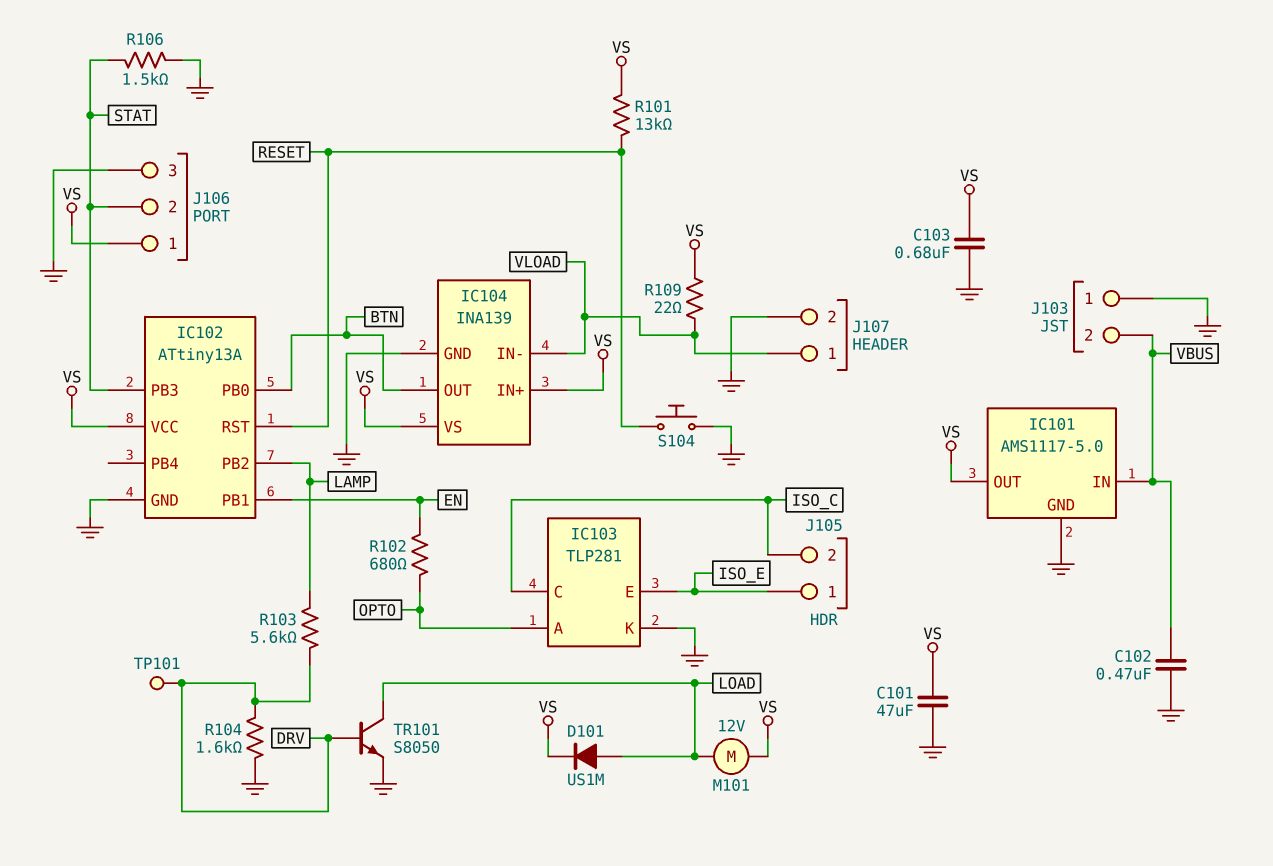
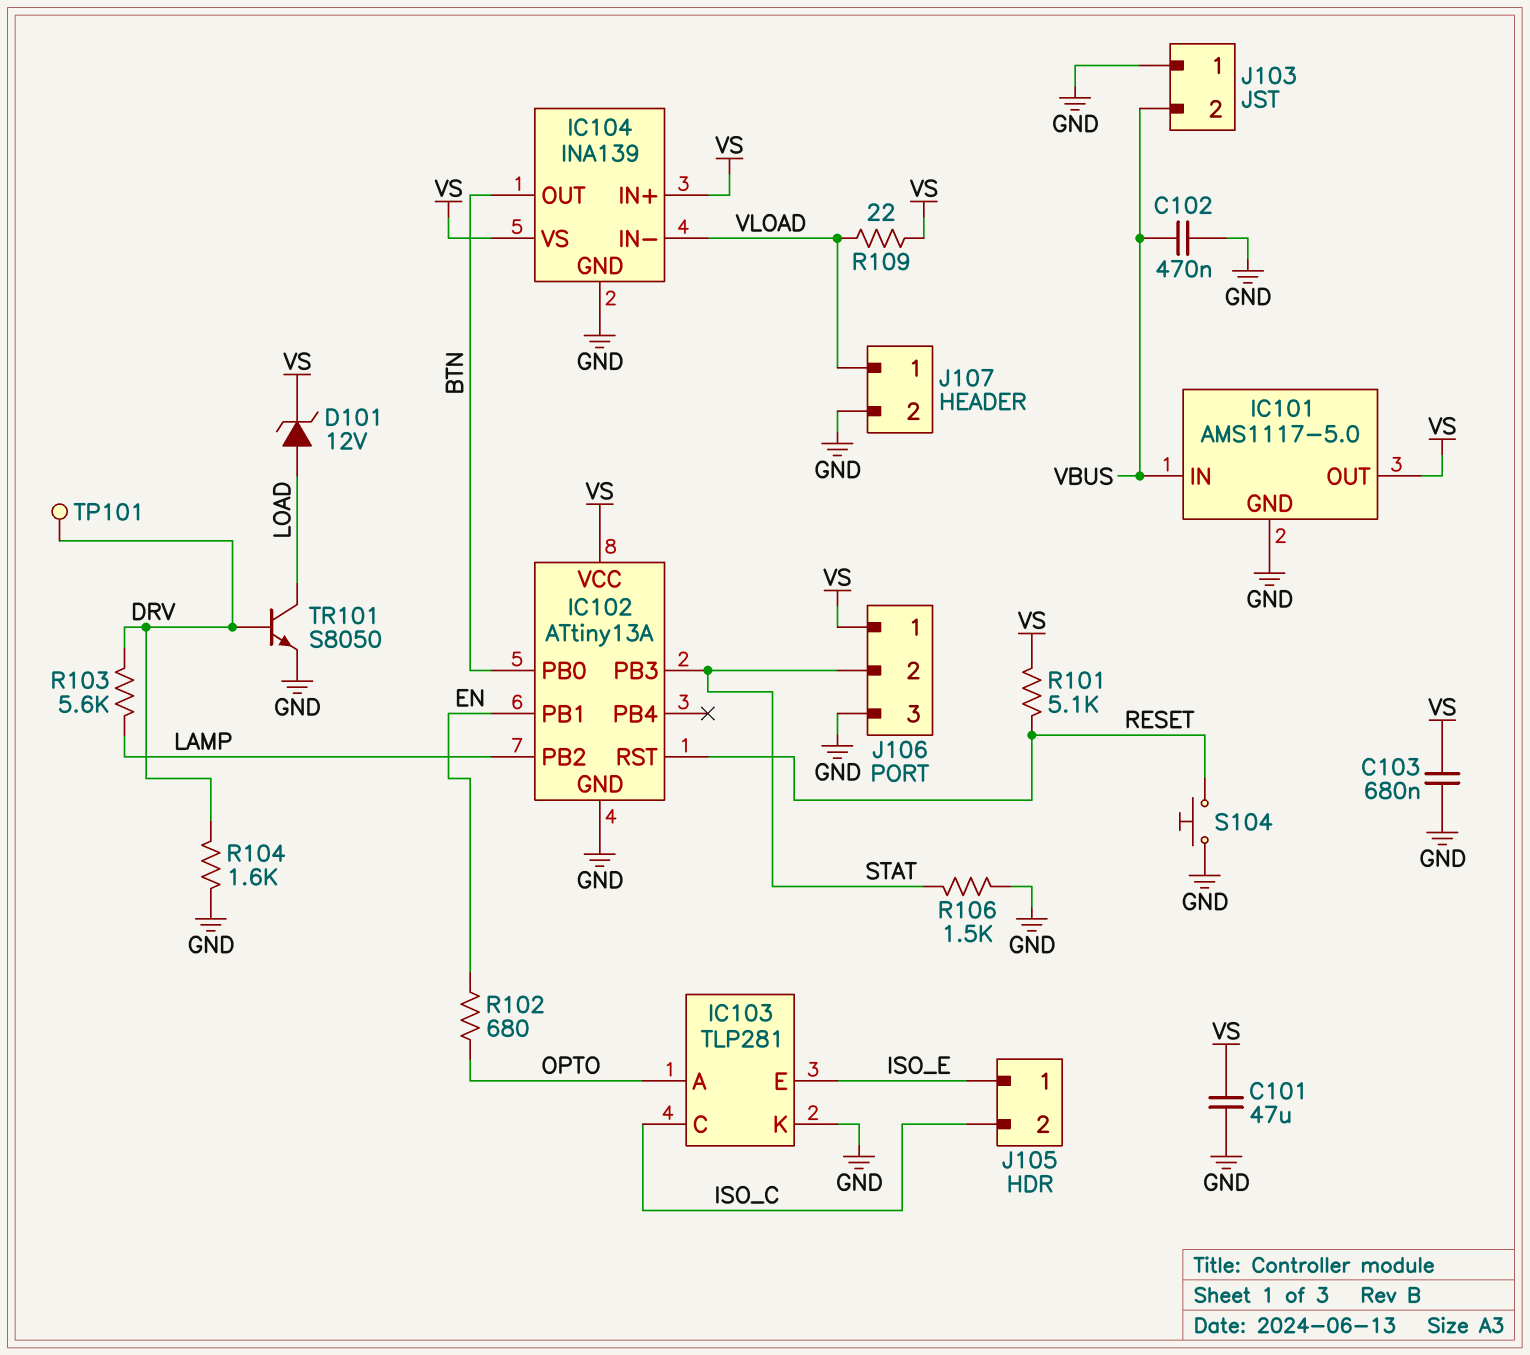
D101: diode US1M (A LOAD, K VS) -> zener 12V (A LOAD, K VS)
M101: motor 12V (LOAD, VS) -> none
R101: 13k (RESET, VS) -> 5.1k (RESET, VS)

